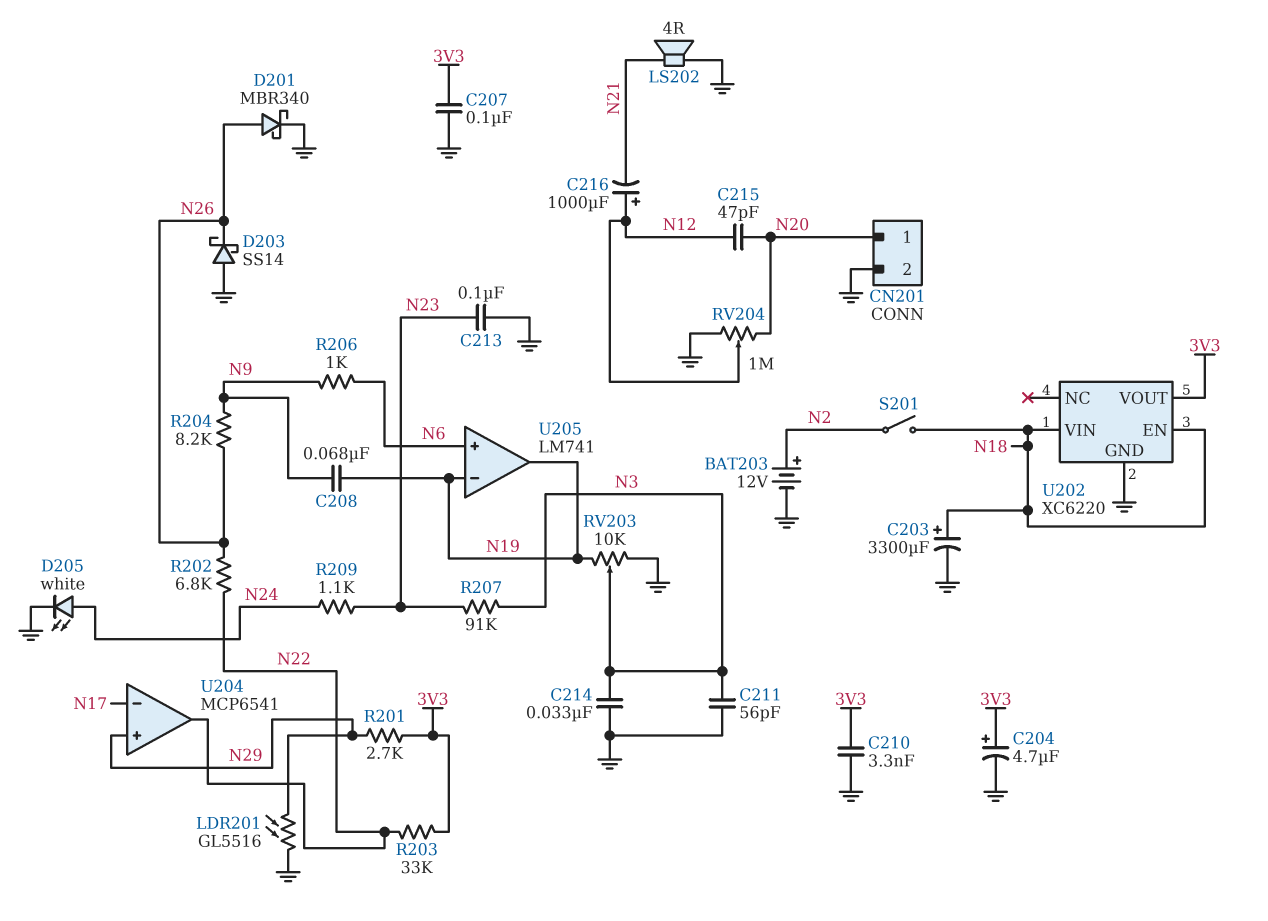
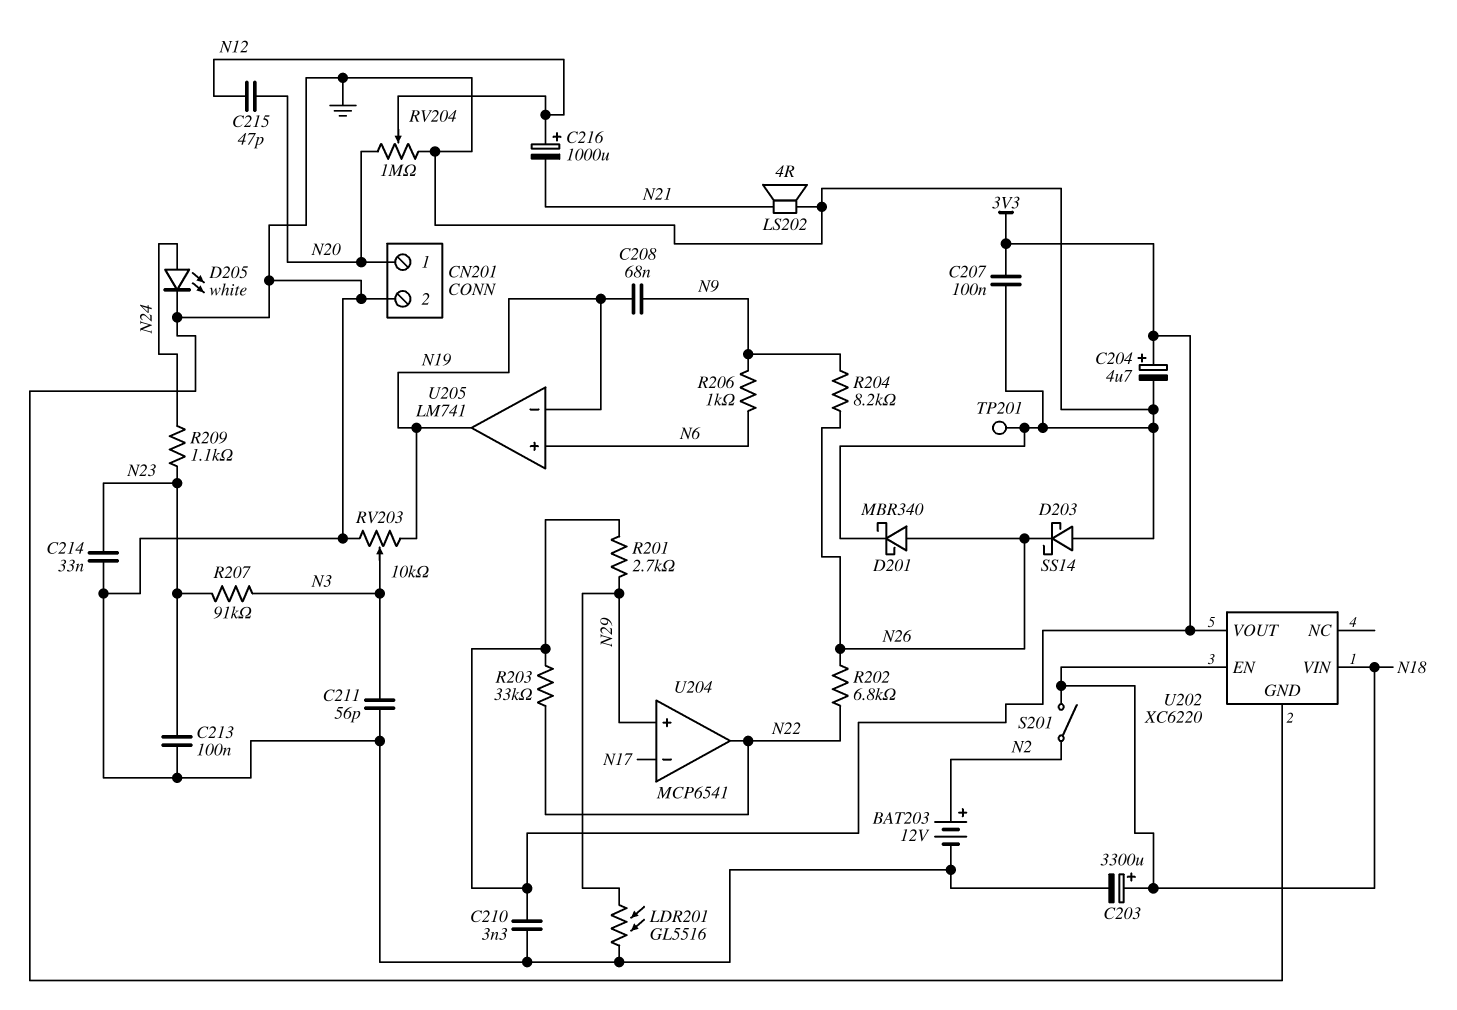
C214: 33nF (GND, N3) -> 33nF (GND, N23)
TP201: none -> test point (GND)

